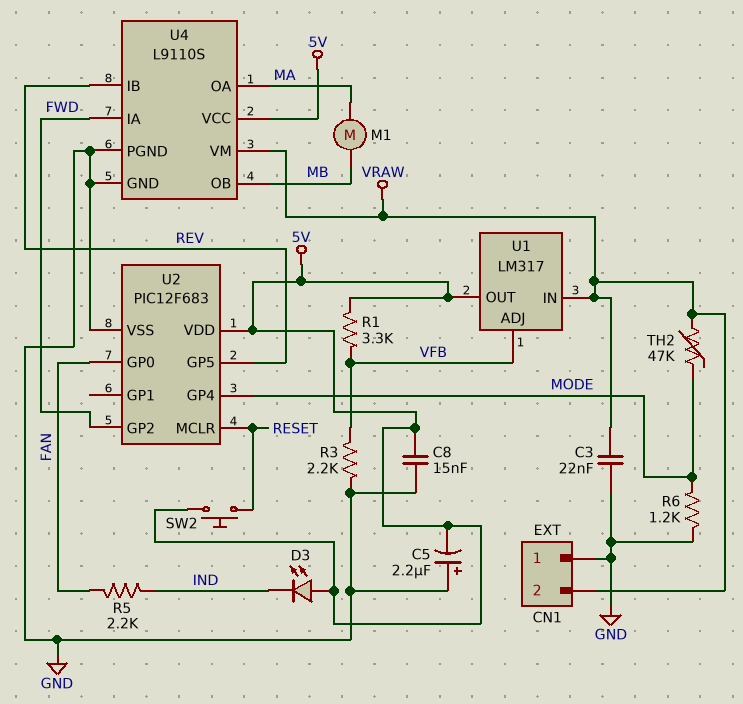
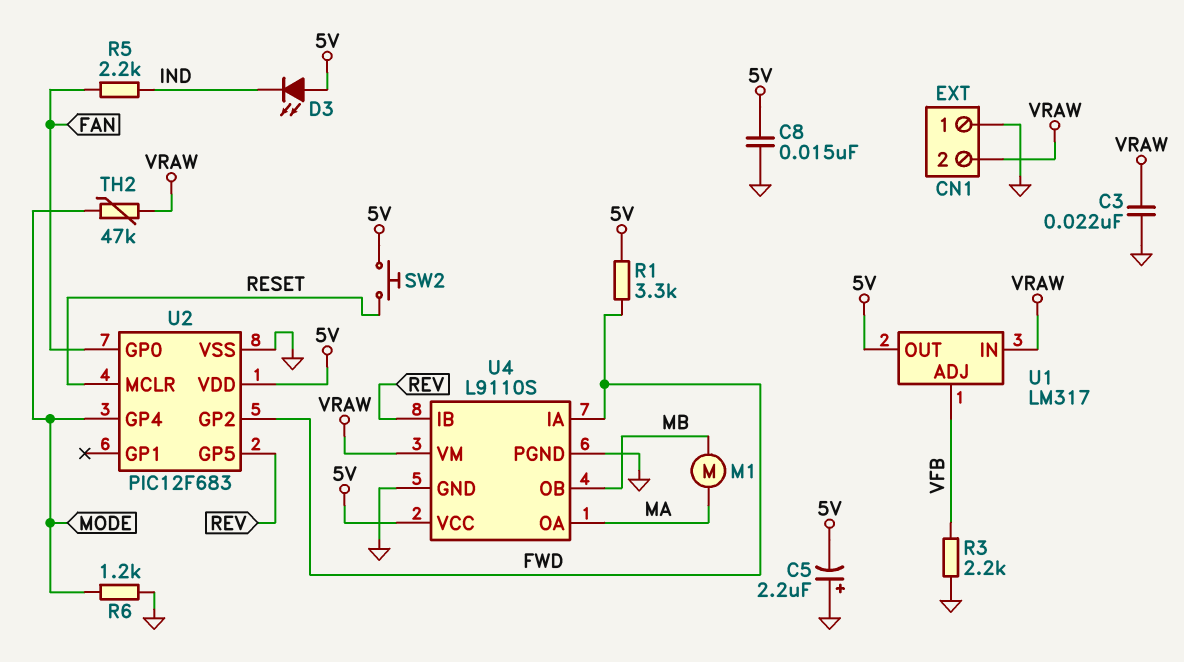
R1: 3.3k (5V, VFB) -> 3.3k (5V, FWD)

